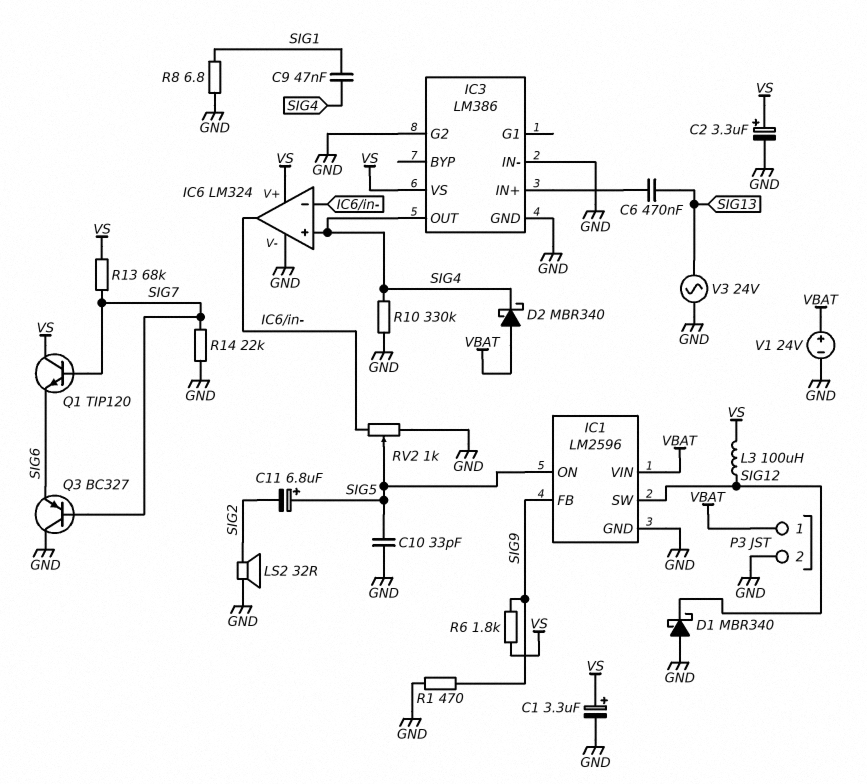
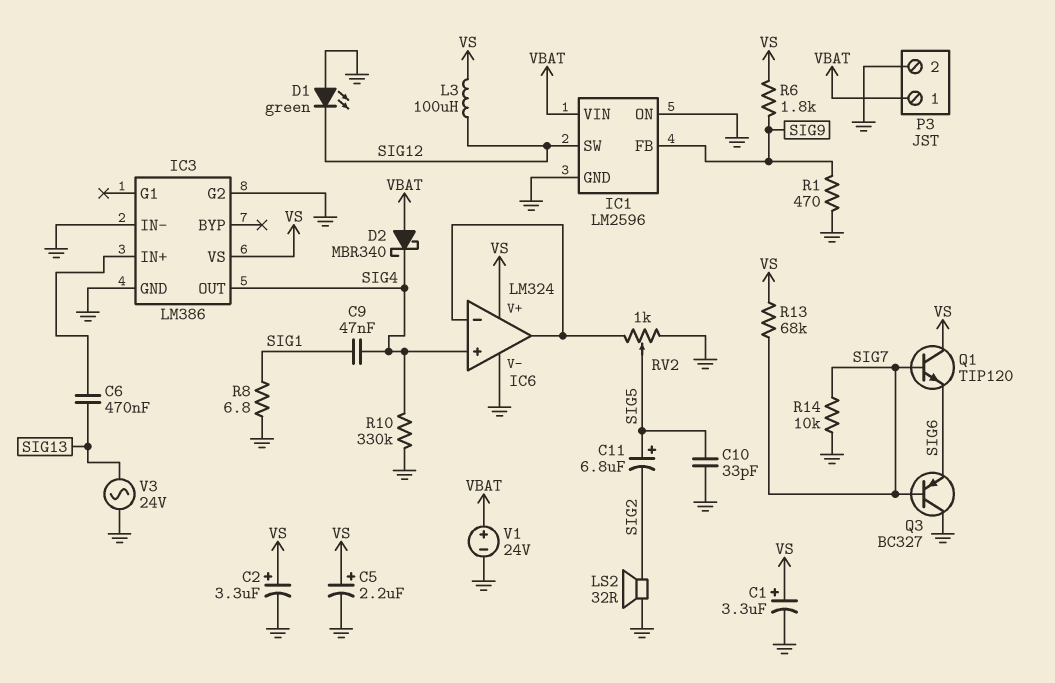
C5: none -> 2.2uF (plus VS, minus GND)
D1: schottky MBR340 (A GND, K SIG12) -> LED green (A GND, K SIG12)
IC1 pin ON: SIG5 -> GND
R14: 22k (GND, SIG7) -> 10k (GND, SIG7)

